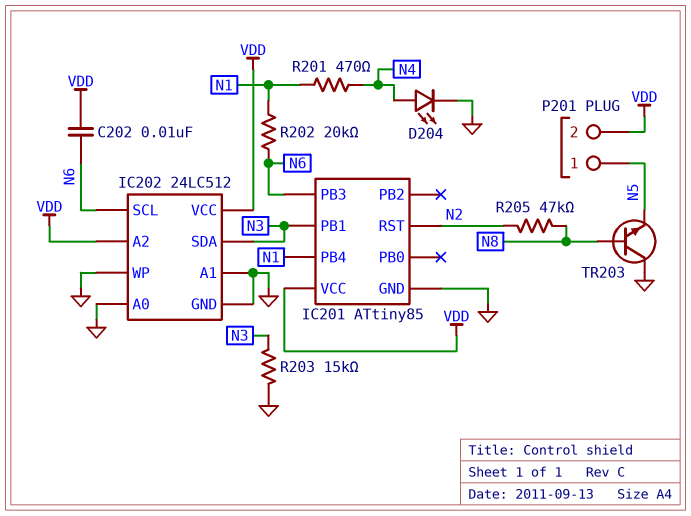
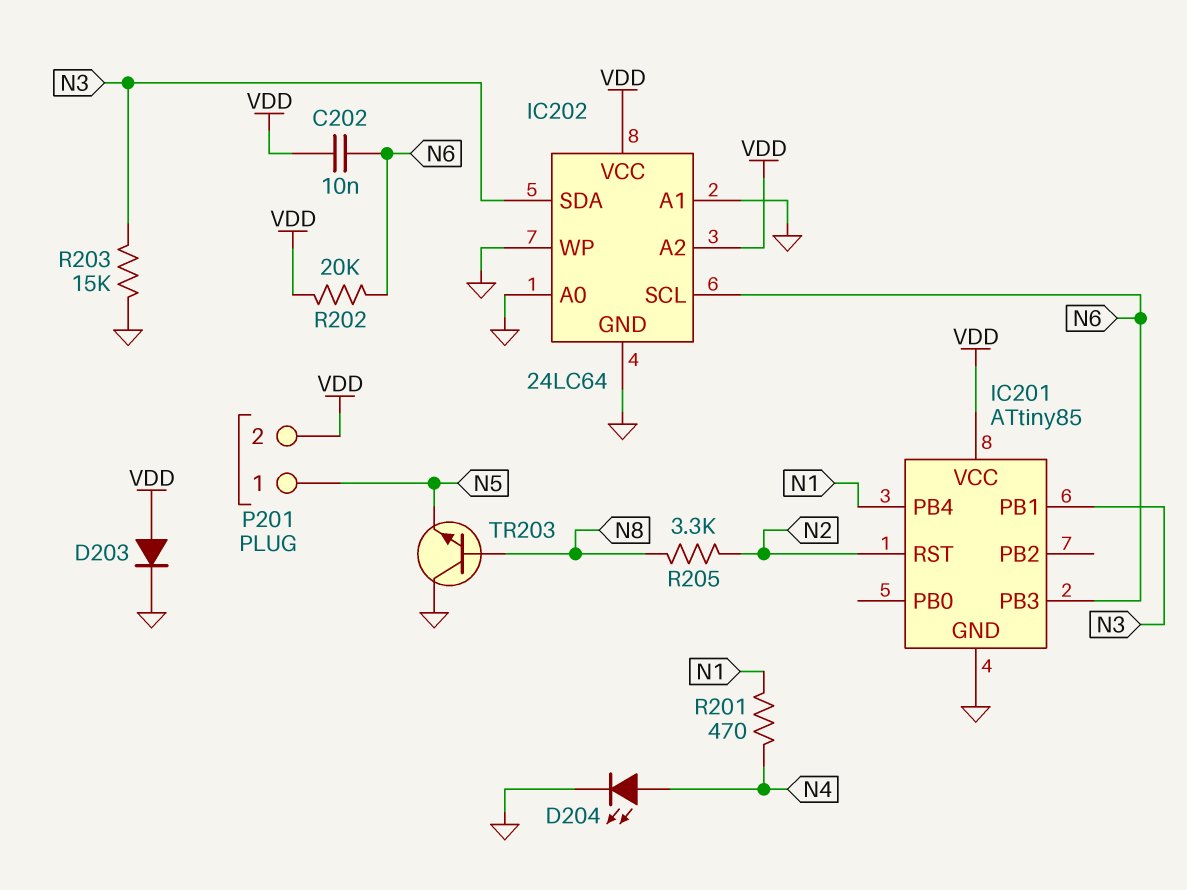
D203: none -> diode (A VDD, K GND)
IC202: 24LC512 -> 24LC64
R202: 20k (N1, N6) -> 20k (N6, VDD)
R205: 47k (N2, N8) -> 3.3k (N2, N8)

